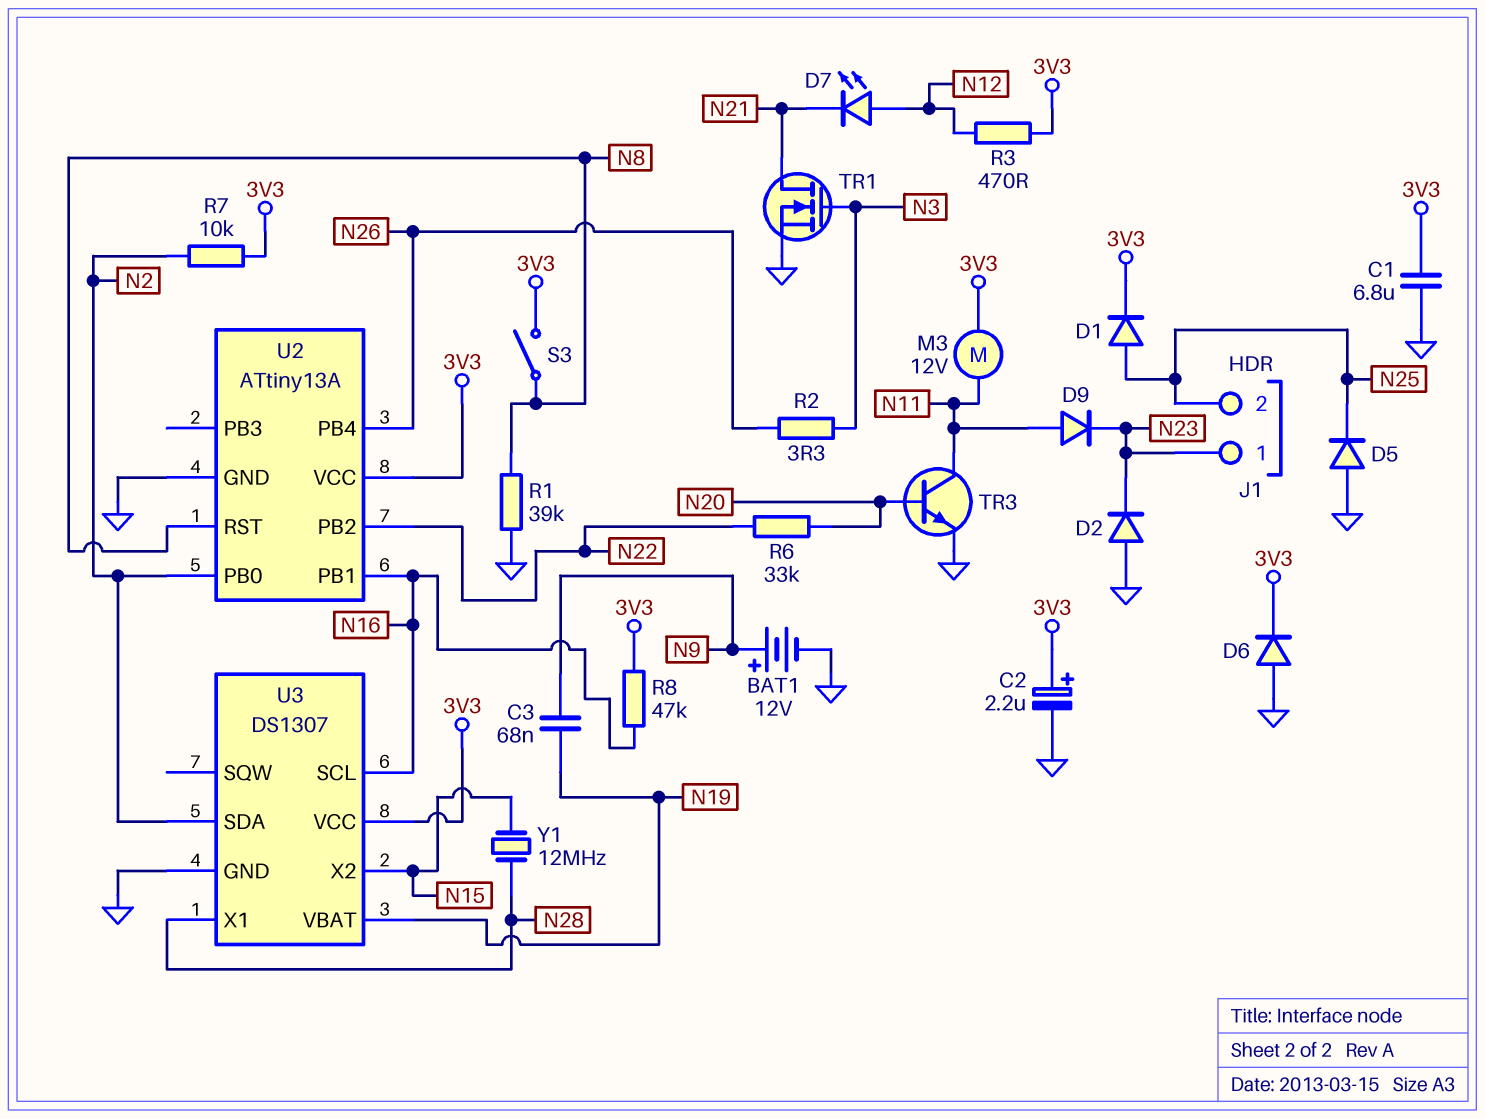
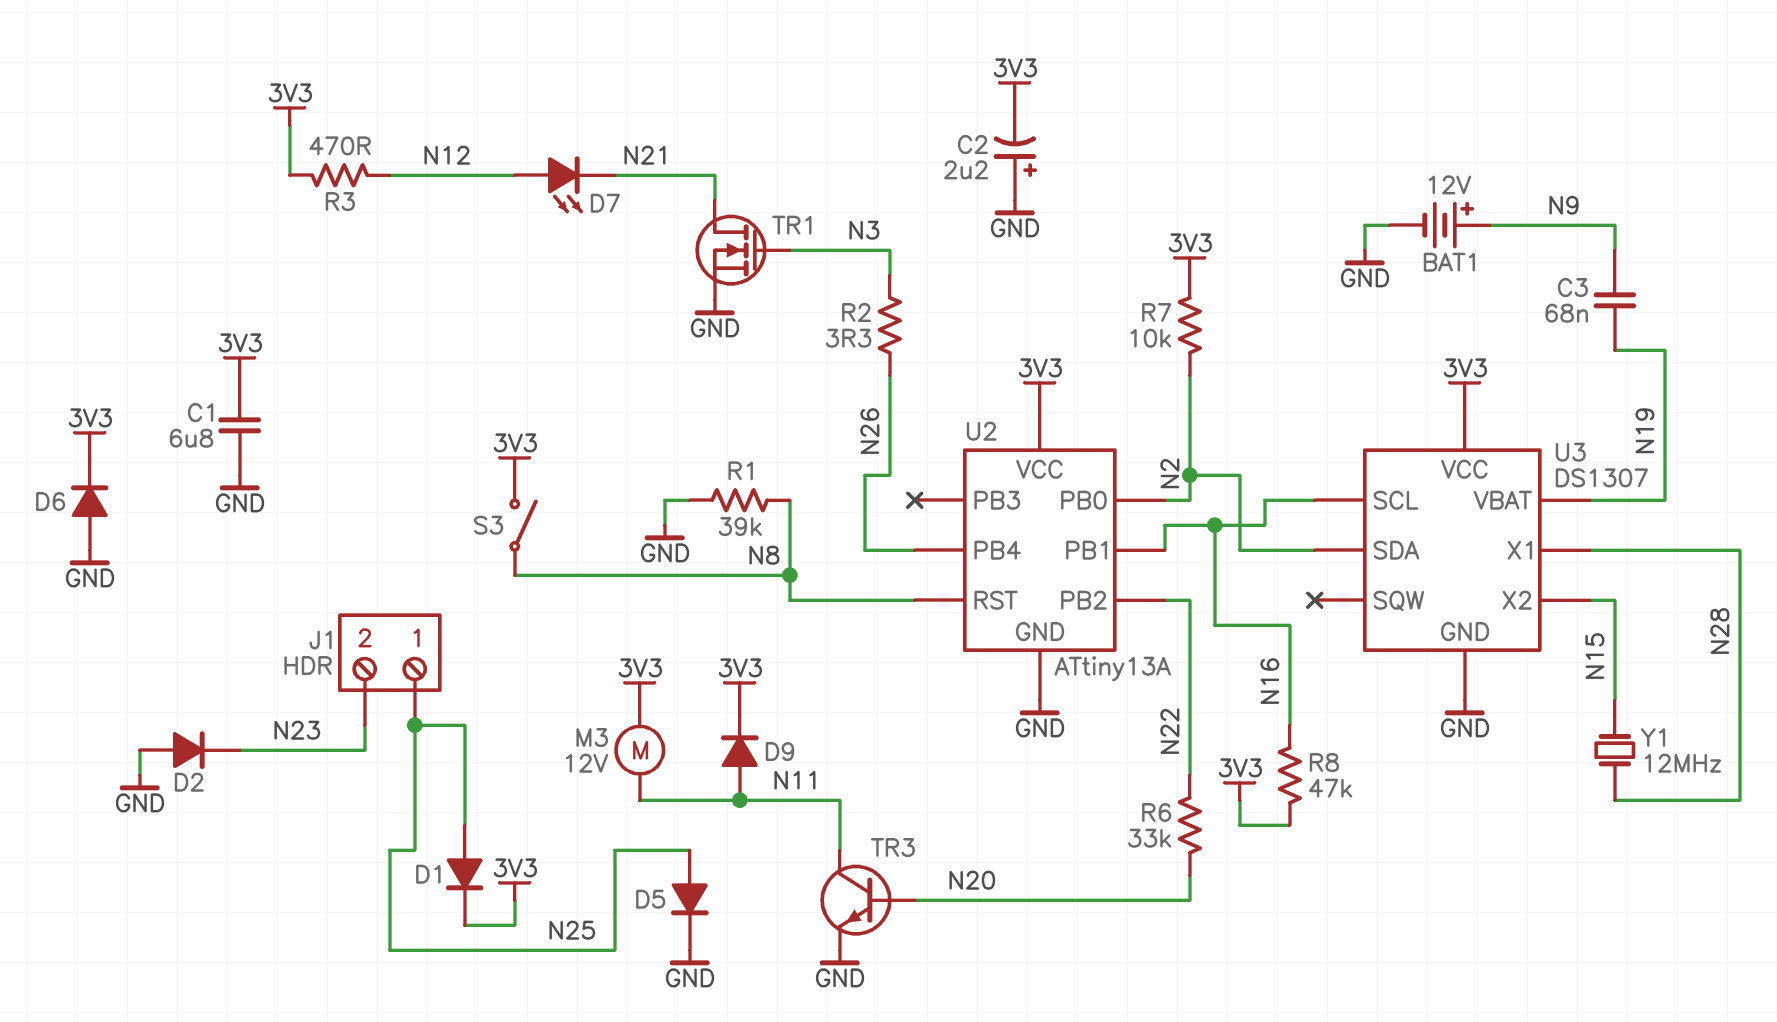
C2: 2.2uF (plus 3V3, minus GND) -> 2.2uF (plus GND, minus 3V3)
D5: diode (A GND, K N25) -> diode (A N25, K GND)
D9: diode (A N11, K N23) -> diode (A N11, K 3V3)
J1 pin 1: N23 -> N25
J1 pin 2: N25 -> N23

